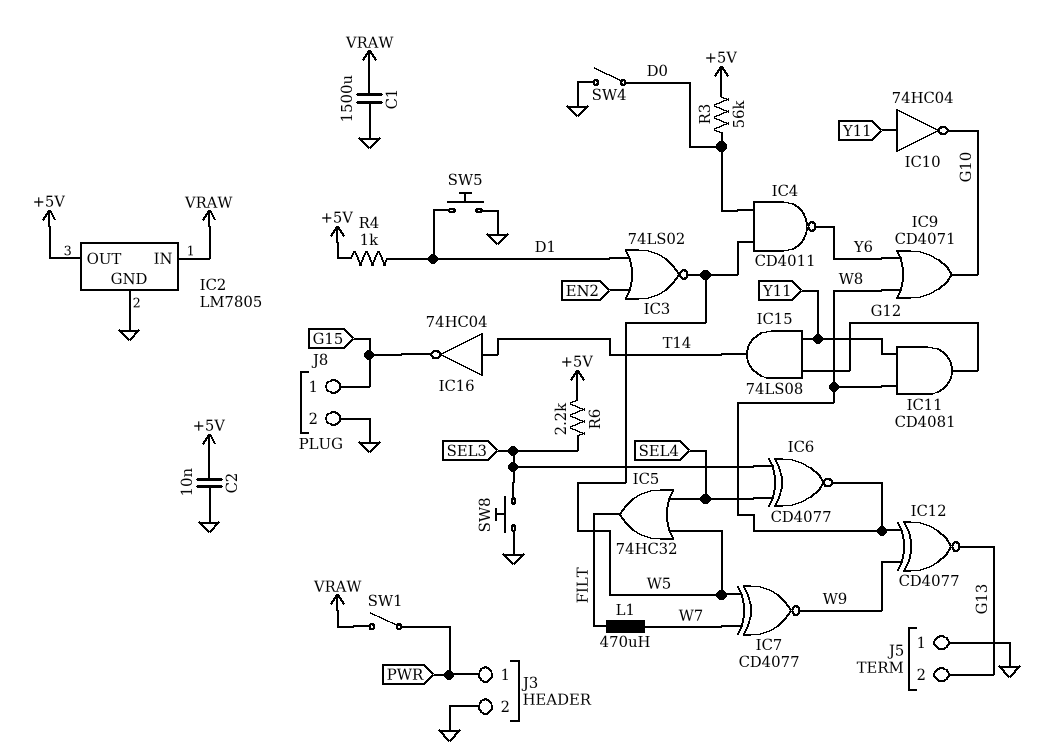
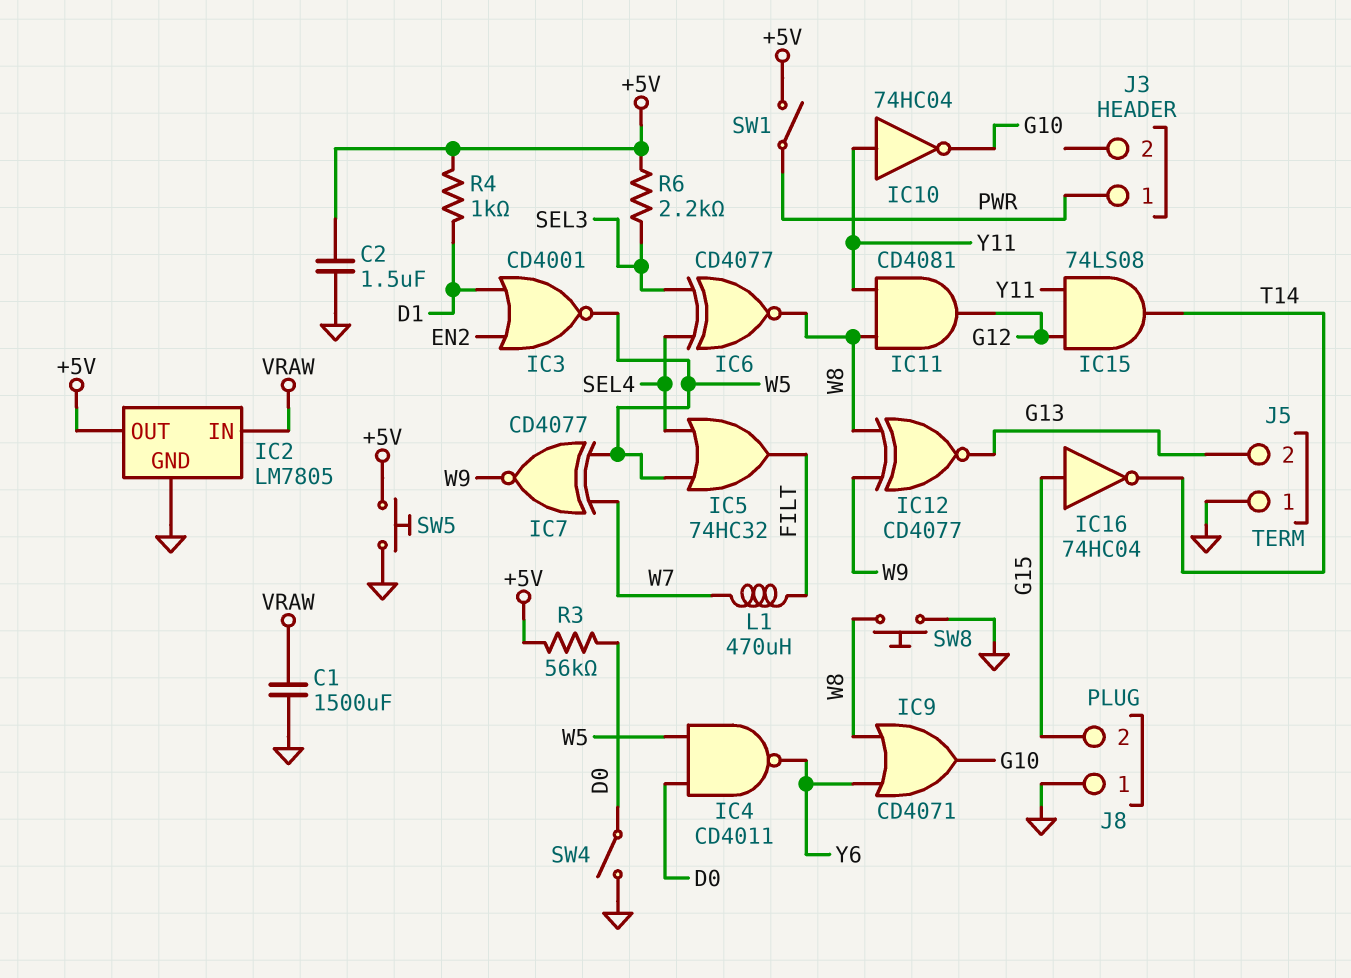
C2: 10nF (+5V, GND) -> 1.5uF (+5V, GND)
IC3: NOR 74LS02 (in D1, in EN2, out W5) -> NOR CD4001 (in D1, in EN2, out W5)
IC16: NOT 74HC04 (in T14, out G15) -> NOT 74HC04 (in G15, out T14)
J3 pin 2: GND -> none
J8 pin 1: G15 -> GND
J8 pin 2: GND -> G15
SW1: switch (PWR, VRAW) -> switch (+5V, PWR)
SW5: button (D1, GND) -> button (+5V, GND)
SW8: button (GND, SEL3) -> button (GND, W8)

